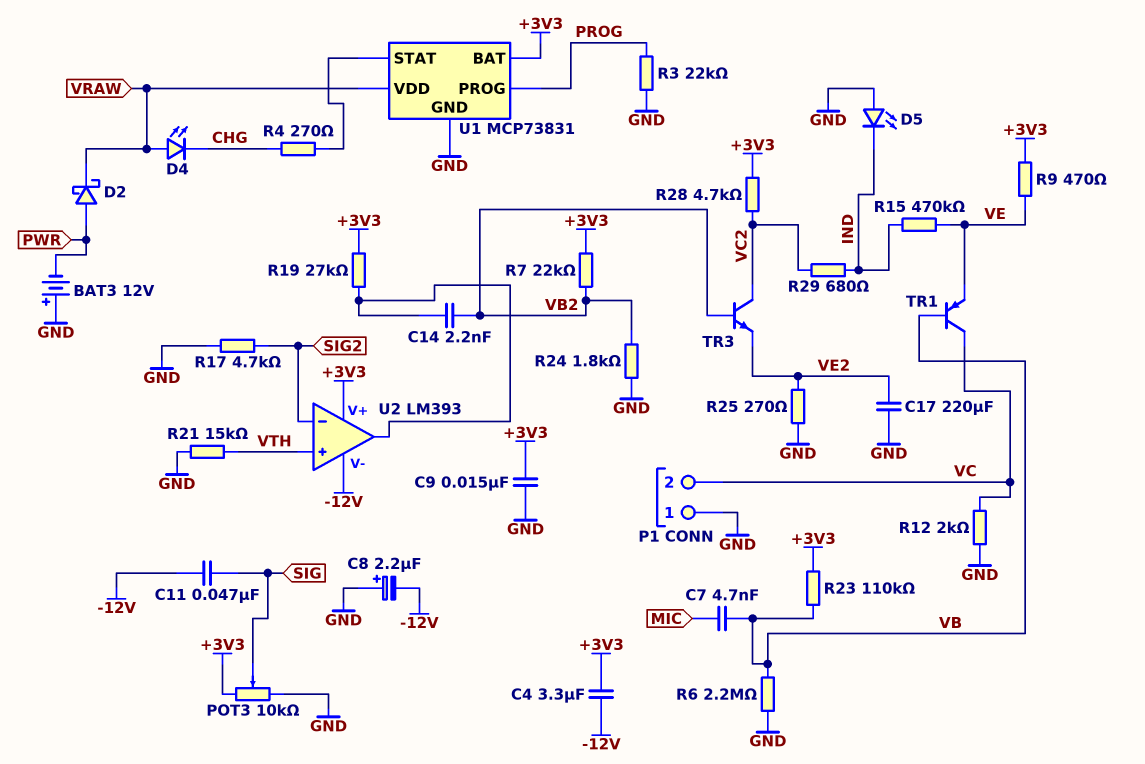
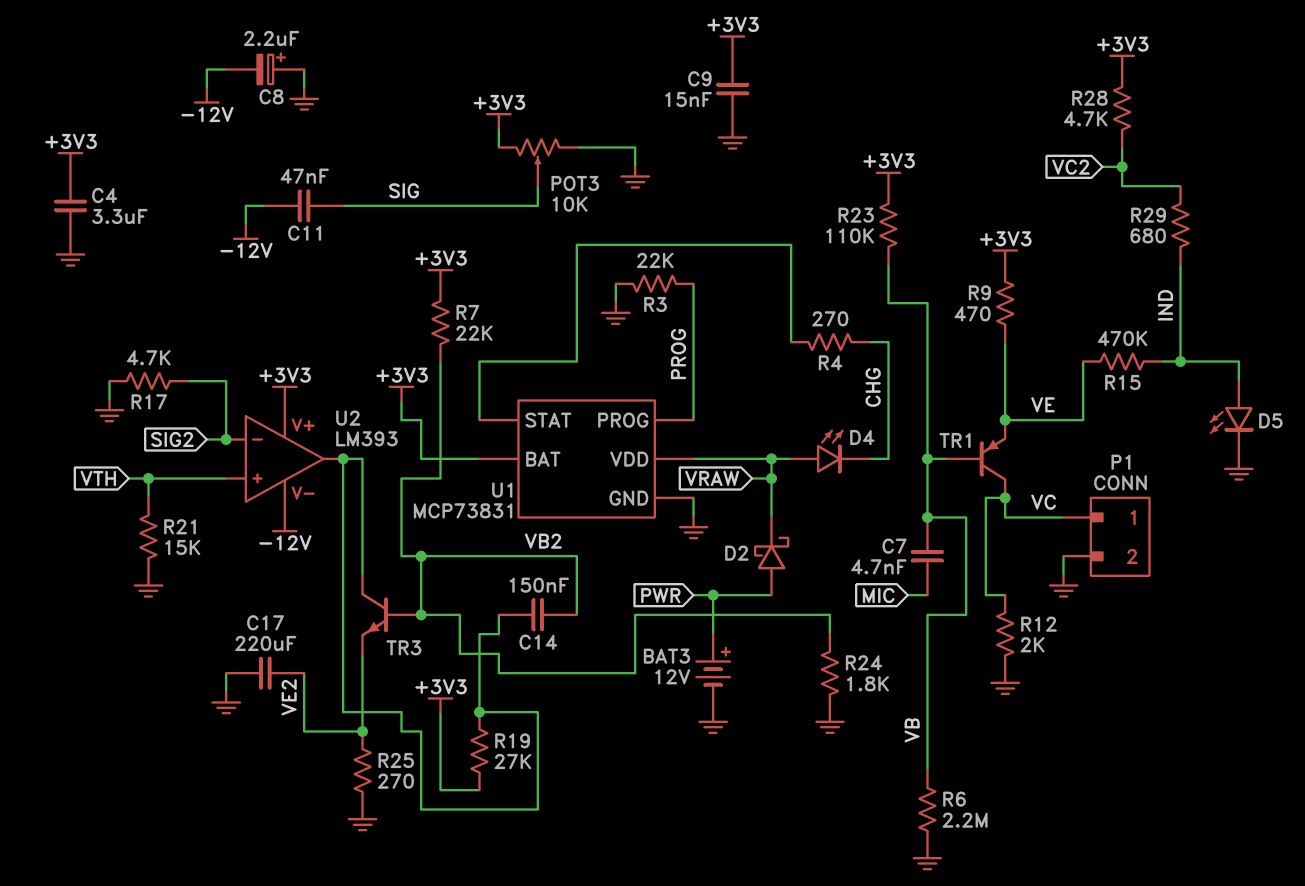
BAT3: 12V (plus GND, minus PWR) -> 12V (plus PWR, minus GND)
C4: 3.3uF (+3V3, -12V) -> 3.3uF (+3V3, GND)
C14: 2.2nF (U2/out, VB2) -> 150nF (U2/out, VB2)
D5: LED (A GND, K IND) -> LED (A IND, K GND)
P1 pin 1: GND -> VC
P1 pin 2: VC -> GND
TR3: NPN (B VB2, C VC2, E VE2) -> NPN (B VB2, C U2/out, E VE2)

